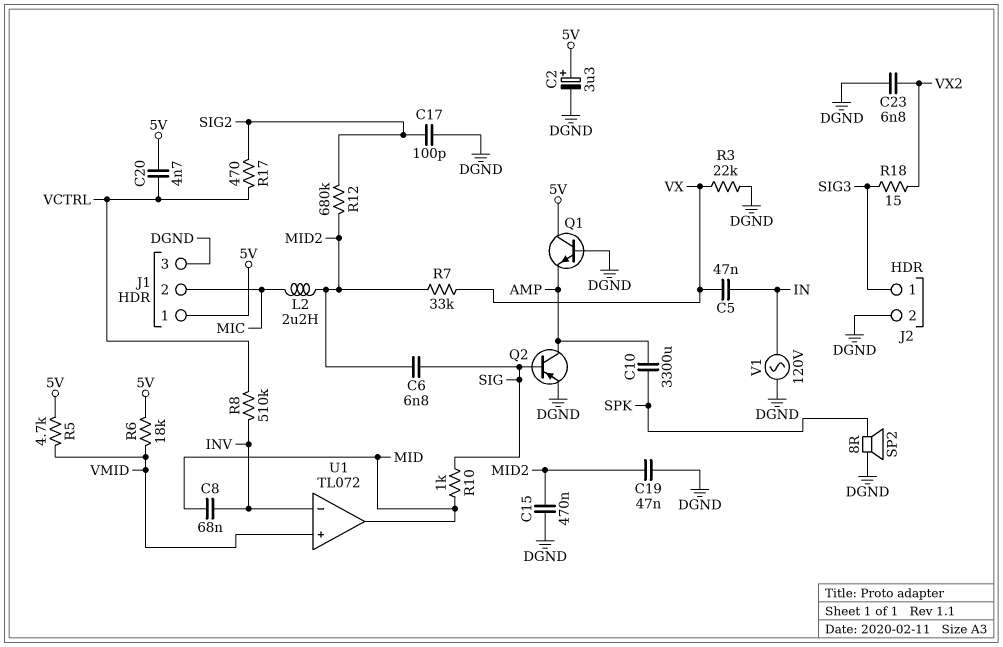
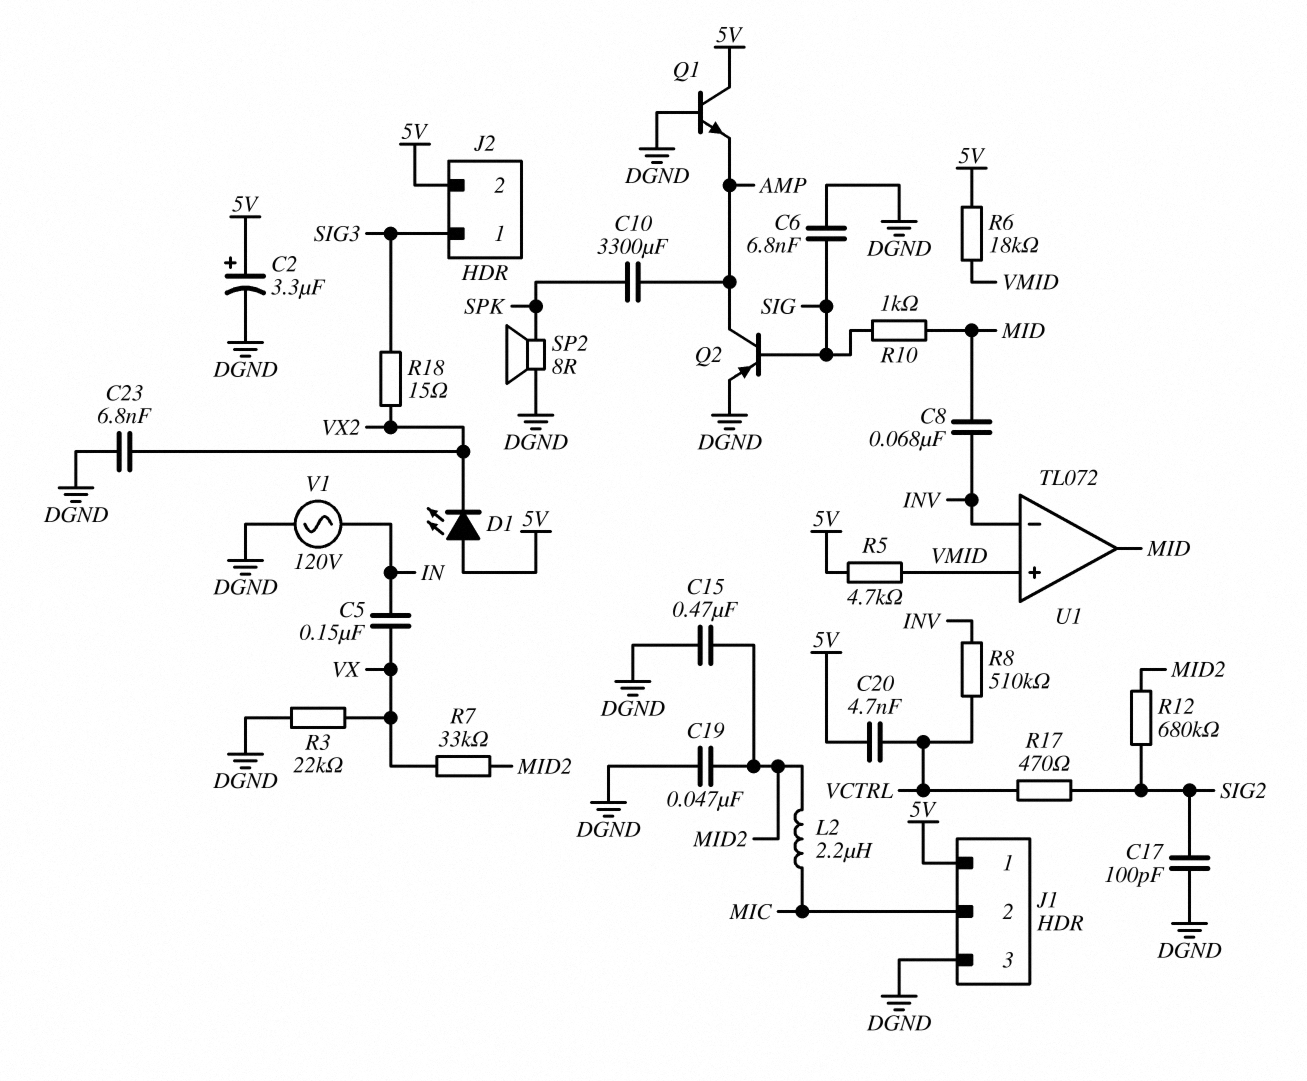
C5: 47nF (IN, VX) -> 150nF (IN, VX)
C6: 6.8nF (MID2, SIG) -> 6.8nF (DGND, SIG)
D1: none -> LED (A 5V, K VX2)
J2 pin 2: DGND -> 5V

